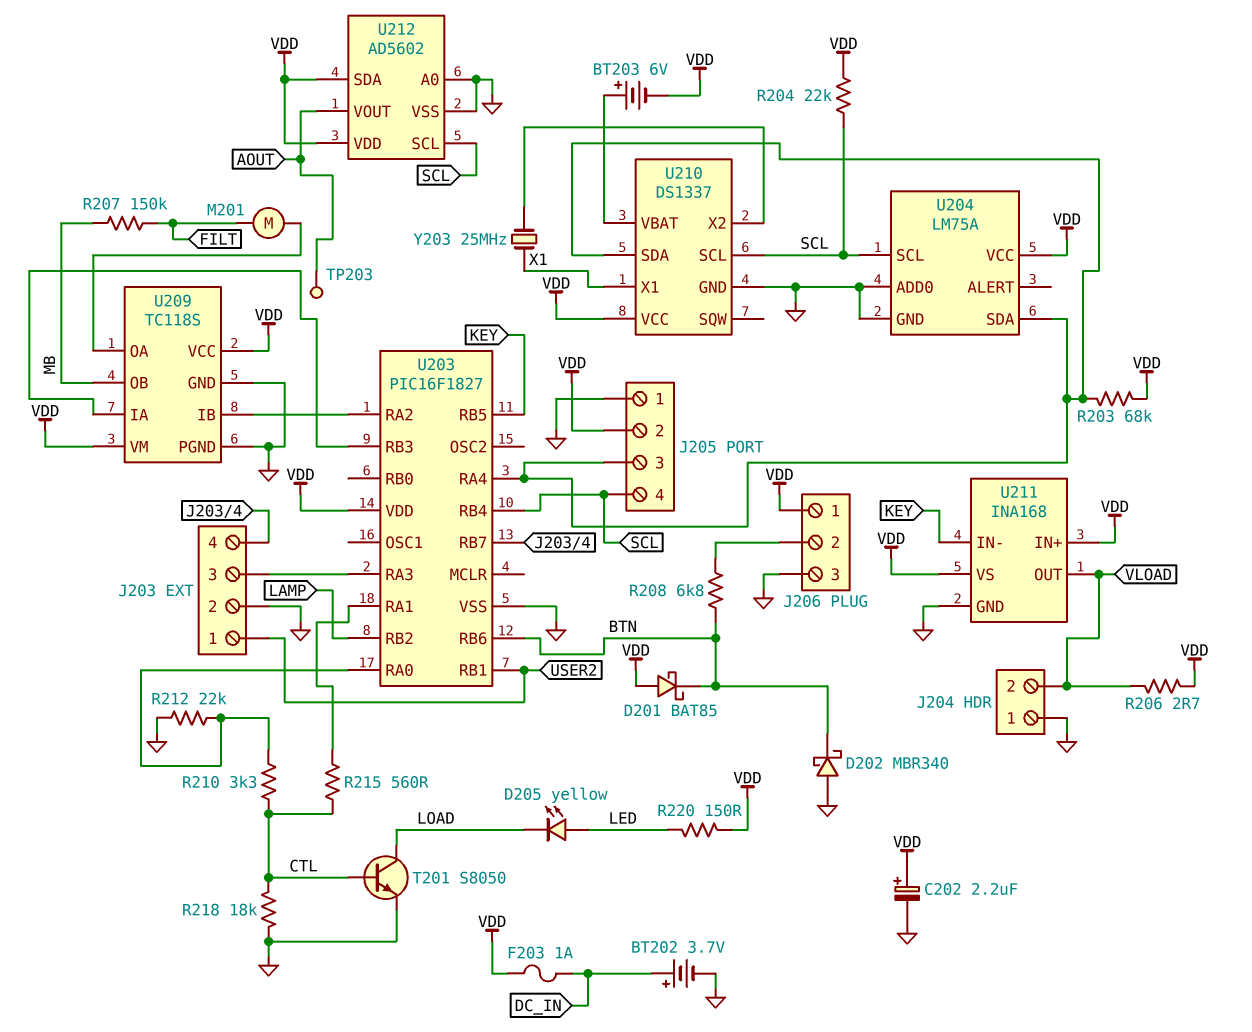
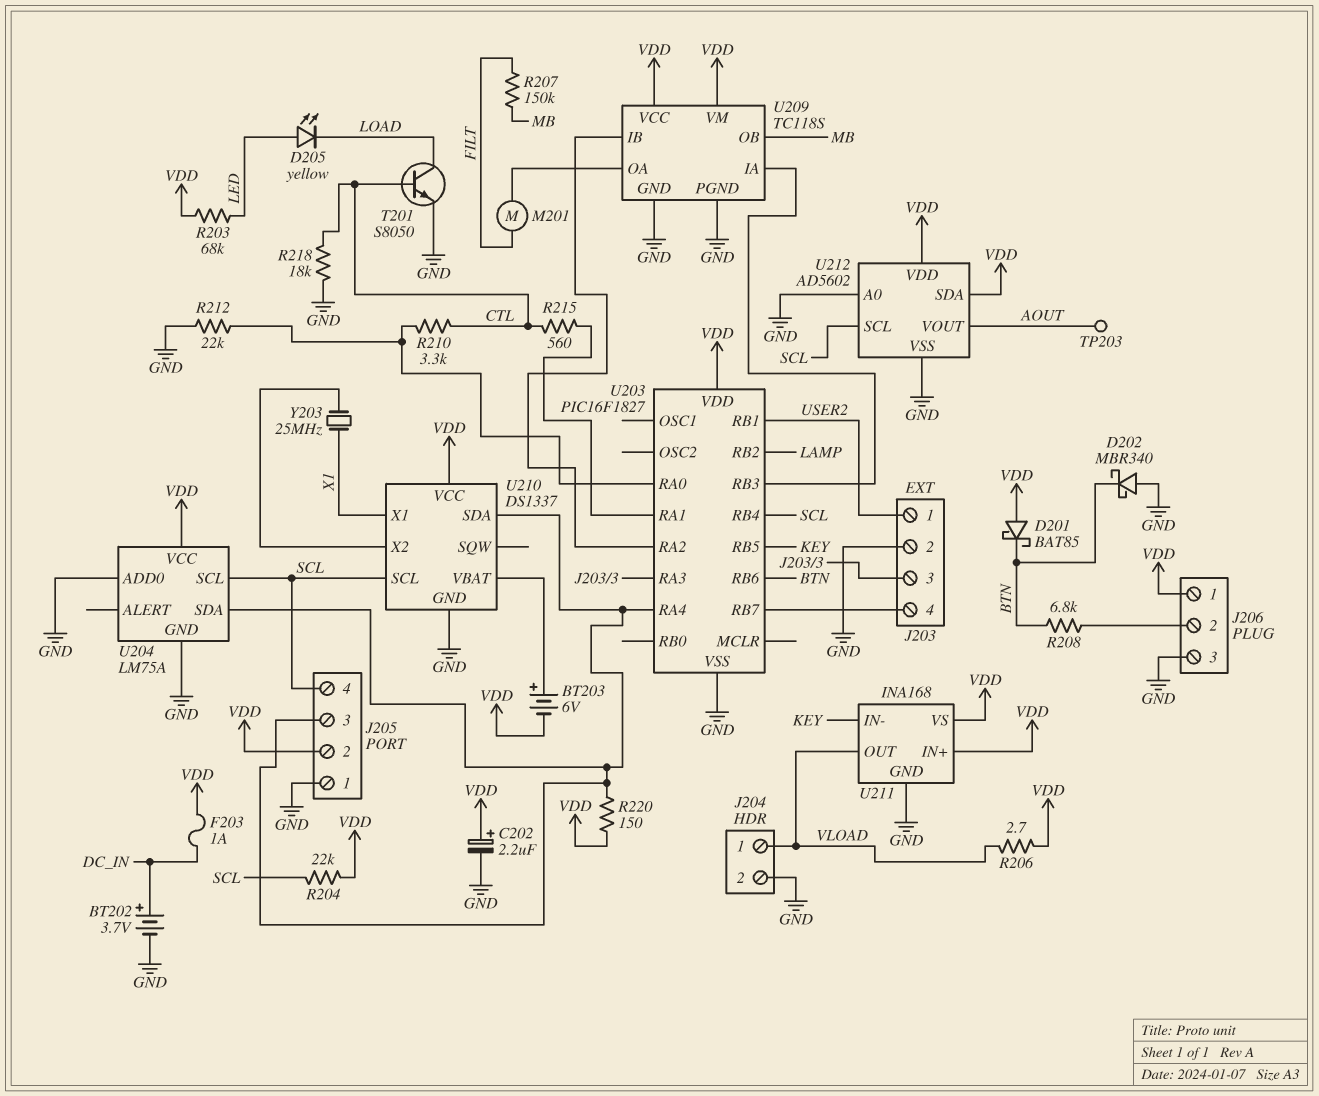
J204 pin 1: GND -> VLOAD
J204 pin 2: VLOAD -> GND
R203: 68k (J205/3, VDD) -> 68k (LED, VDD)
R220: 150 (LED, VDD) -> 150 (J205/3, VDD)

